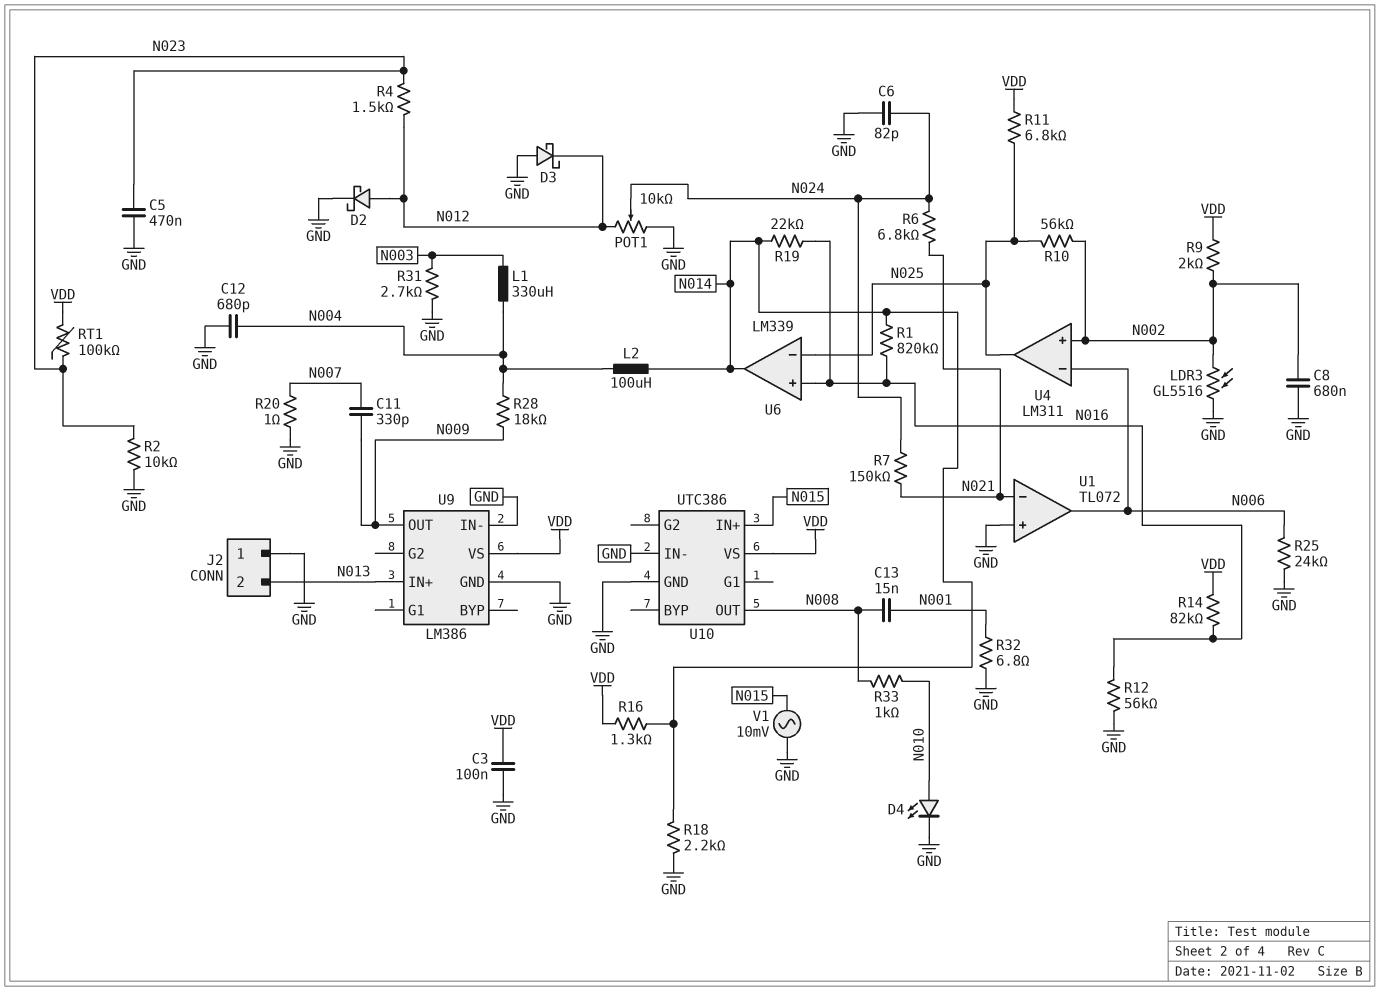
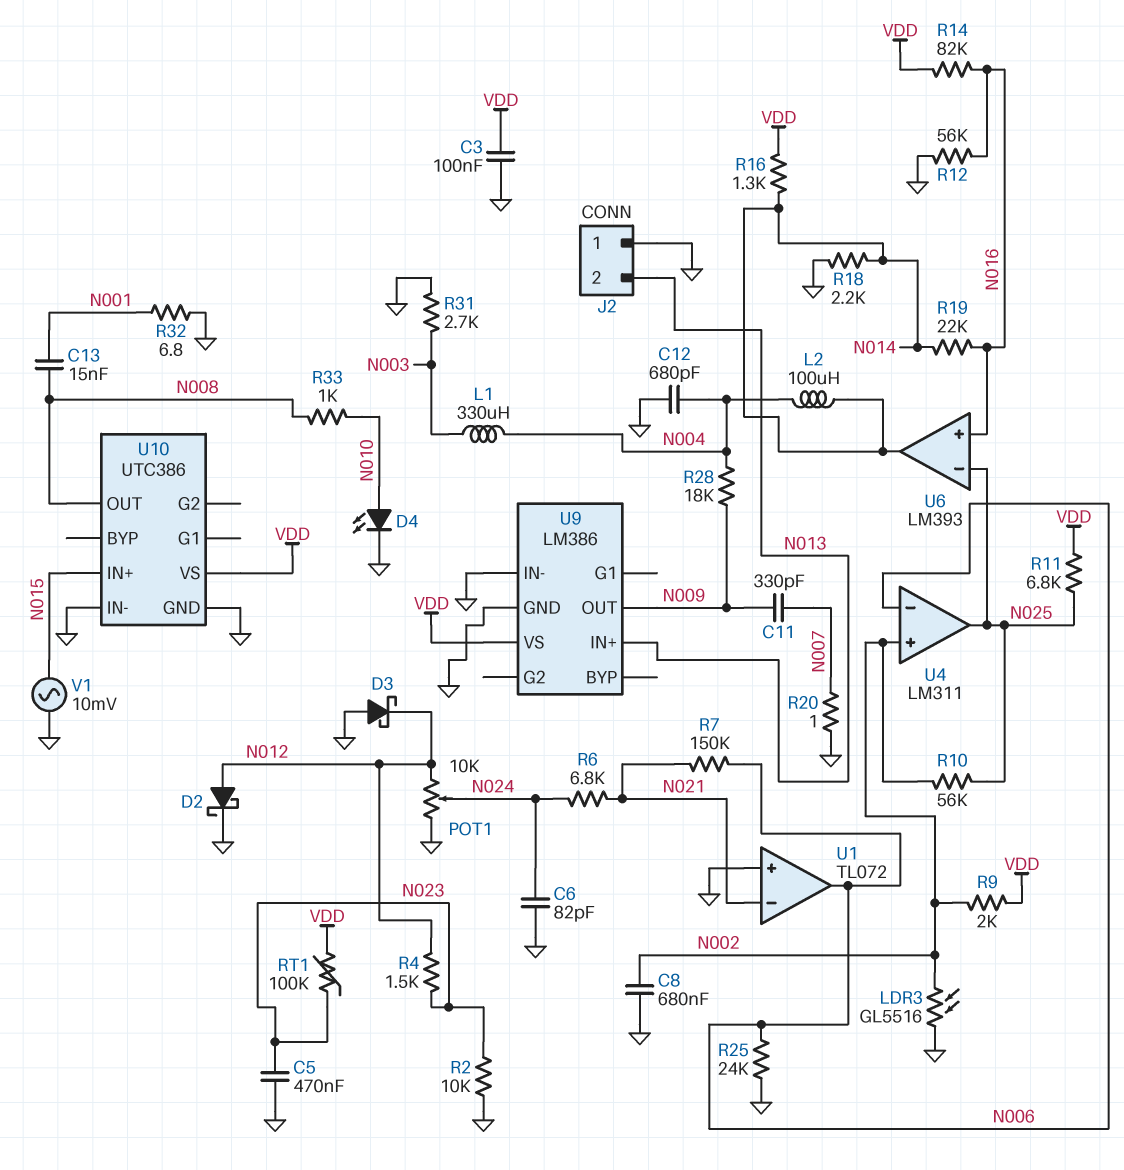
R1: 820k (N014, N016) -> none
R7: 150k (N021, N024) -> 150k (N006, N021)
U6: LM339 -> LM393

